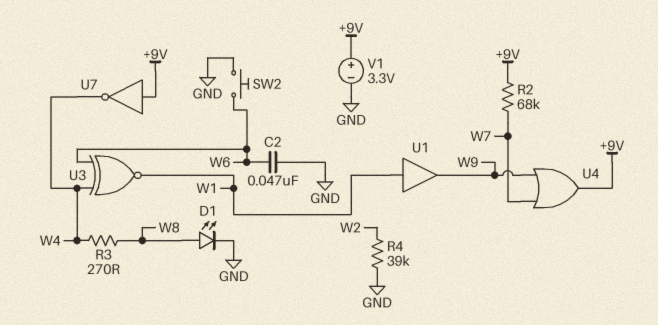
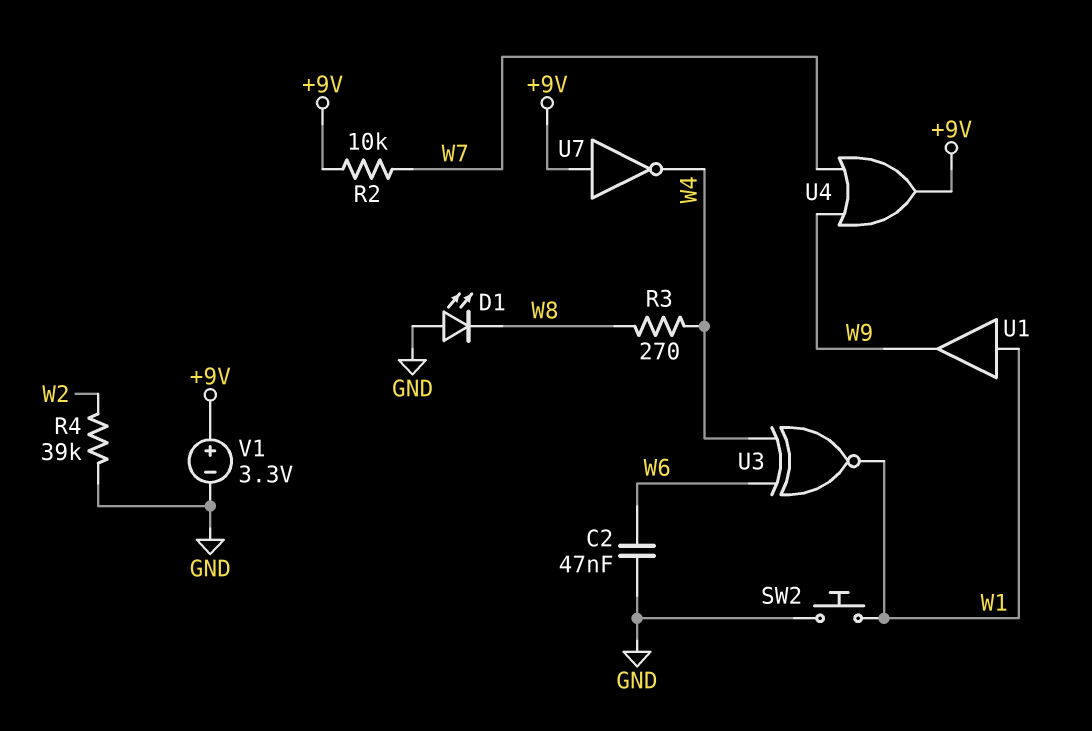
D1: LED (A W8, K GND) -> LED (A GND, K W8)
R2: 68k (+9V, W7) -> 10k (+9V, W7)
SW2: button (GND, W6) -> button (GND, W1)

